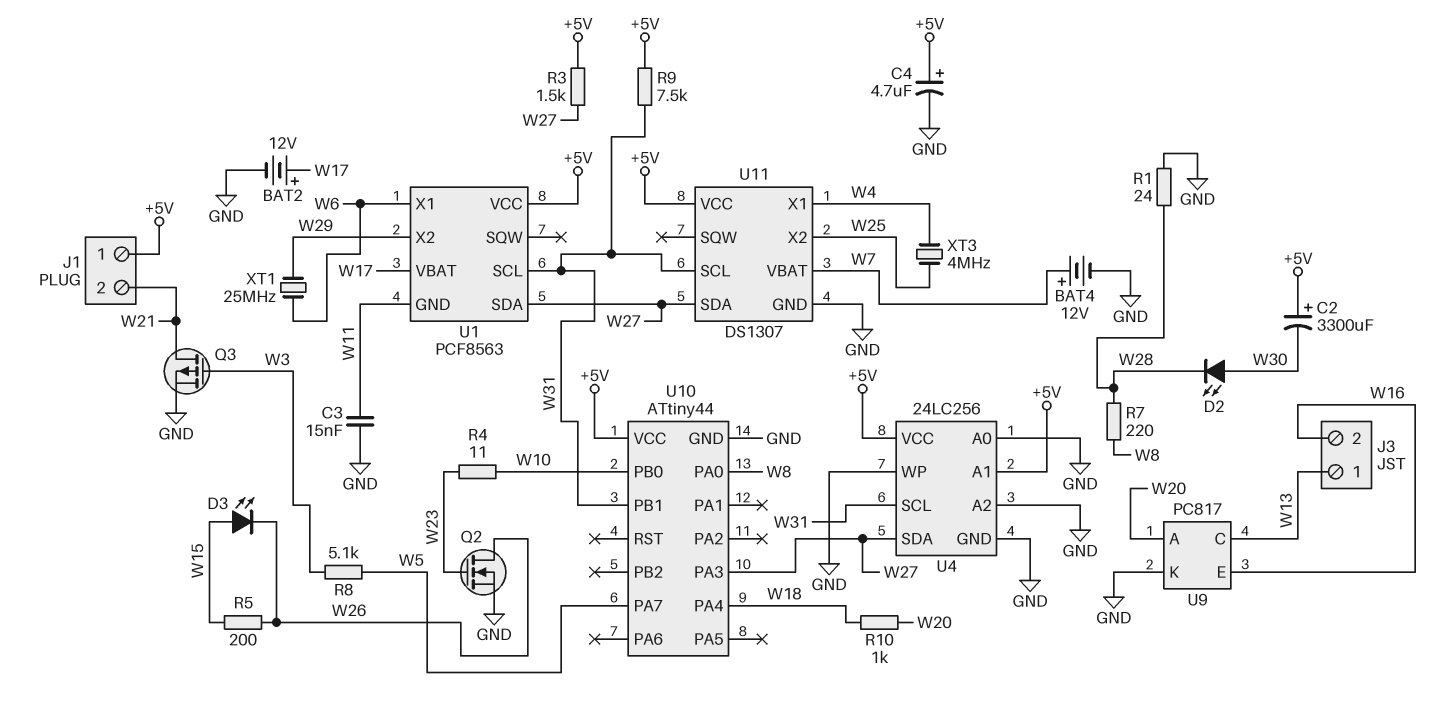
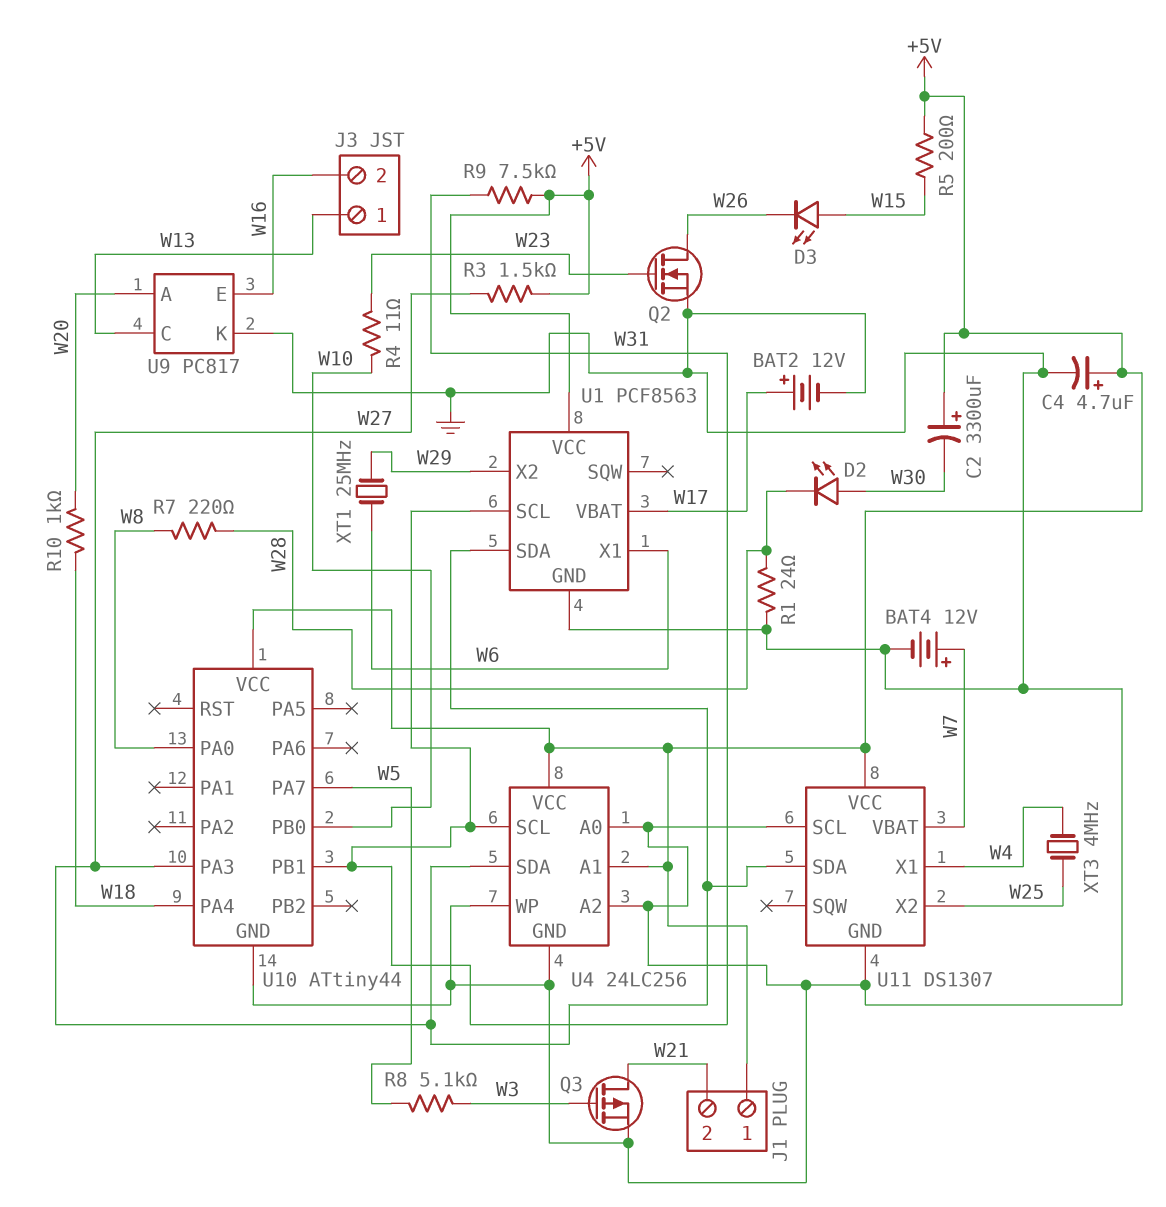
C3: 15nF (GND, W11) -> none
R5: 200 (W15, W26) -> 200 (+5V, W15)
U1 pin GND: W11 -> GND
U11 pin SCL: W31 -> GND

